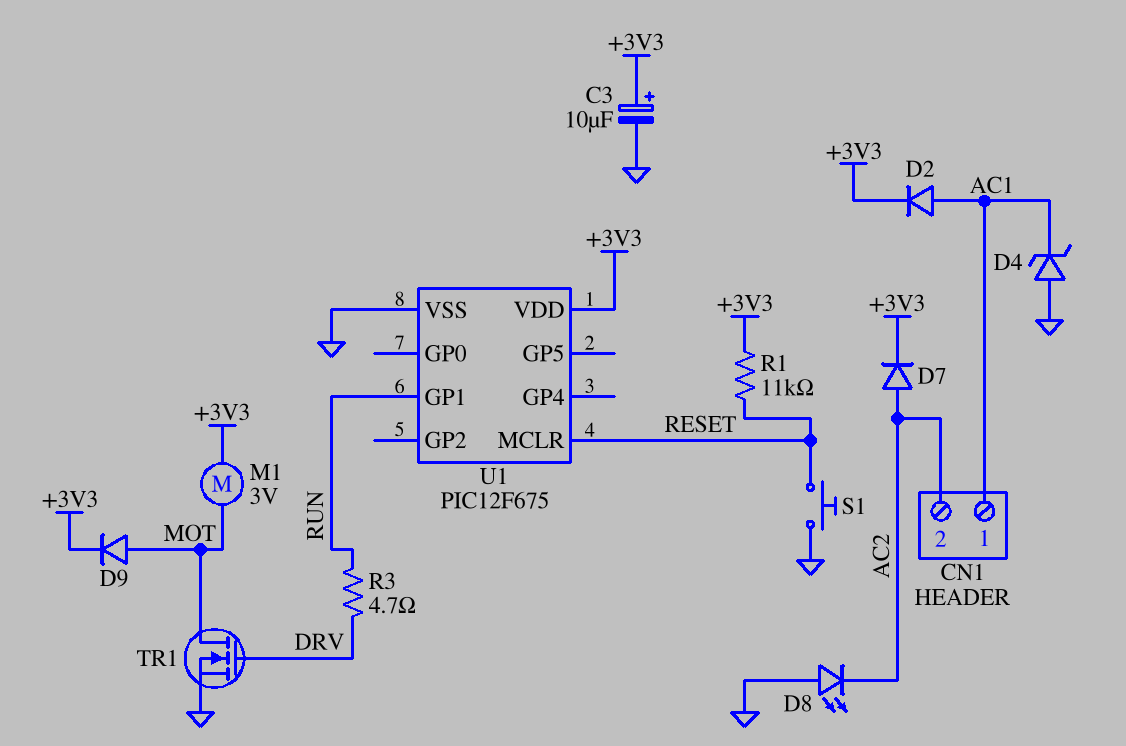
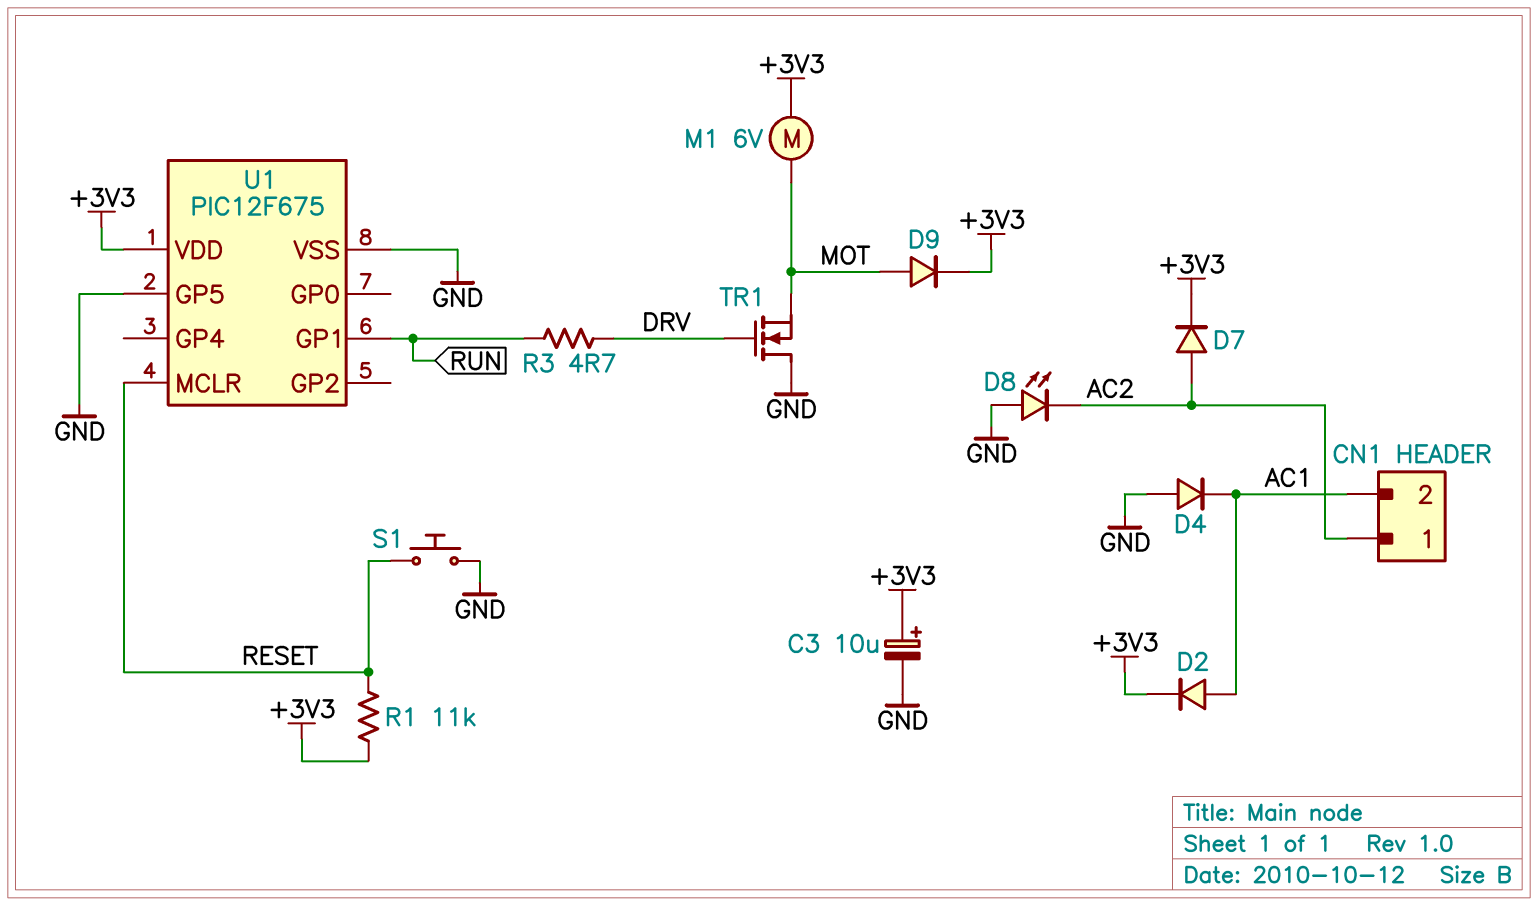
CN1 pin 1: AC1 -> AC2
CN1 pin 2: AC2 -> AC1
D4: zener (A GND, K AC1) -> diode (A GND, K AC1)
M1: motor 3V (+3V3, MOT) -> motor 6V (+3V3, MOT)
TR1: NMOS (G DRV, D MOT, S GND) -> NMOS (G DRV, D GND, S MOT)
U1 pin GP5: none -> GND

